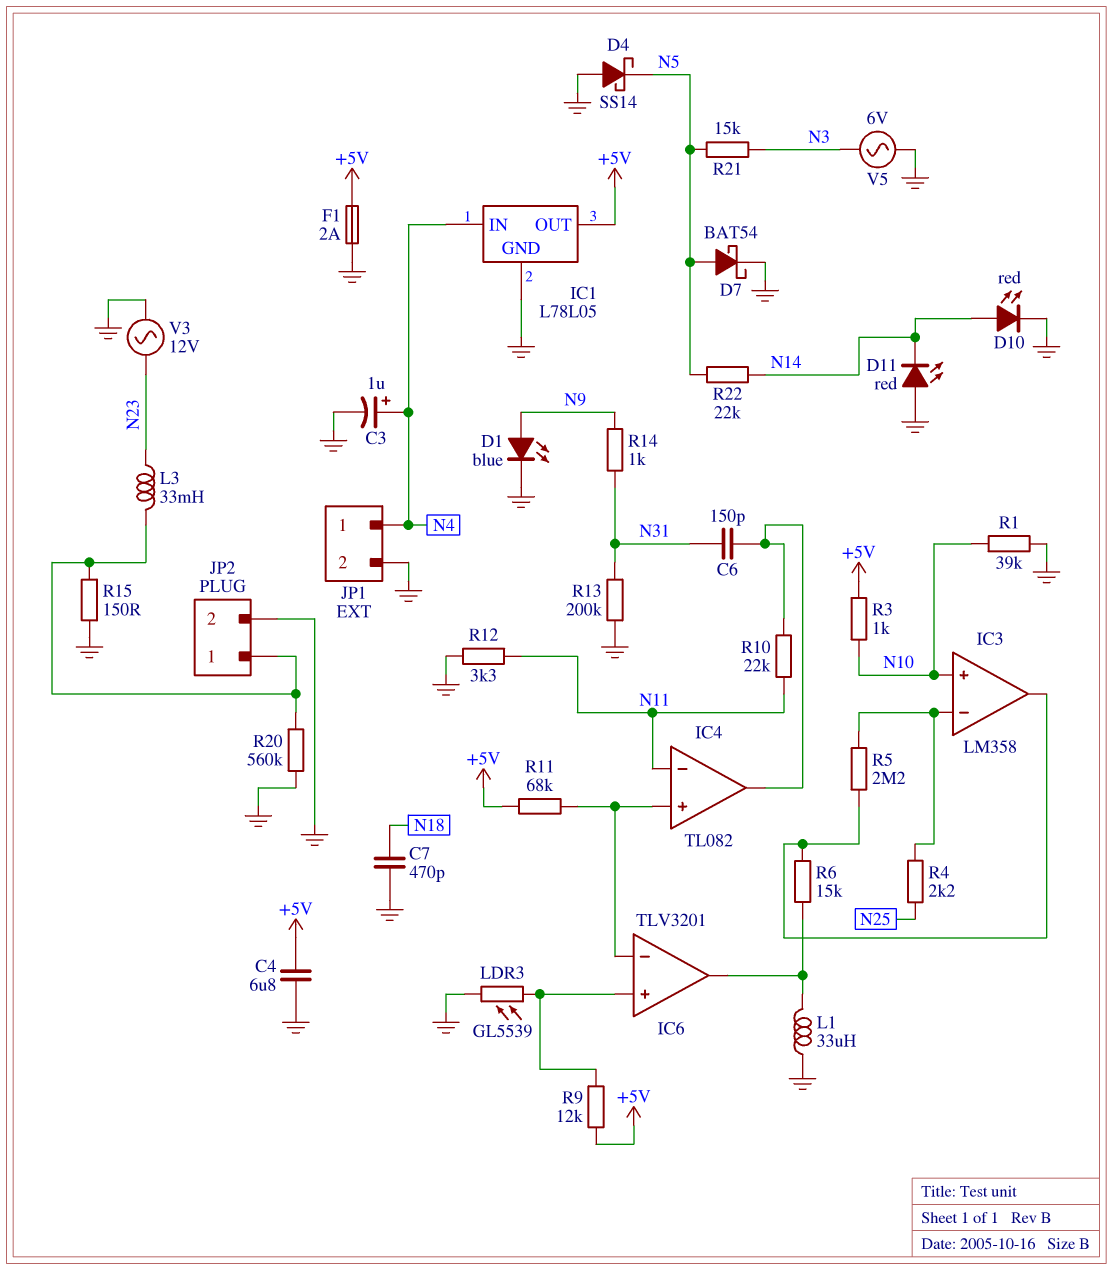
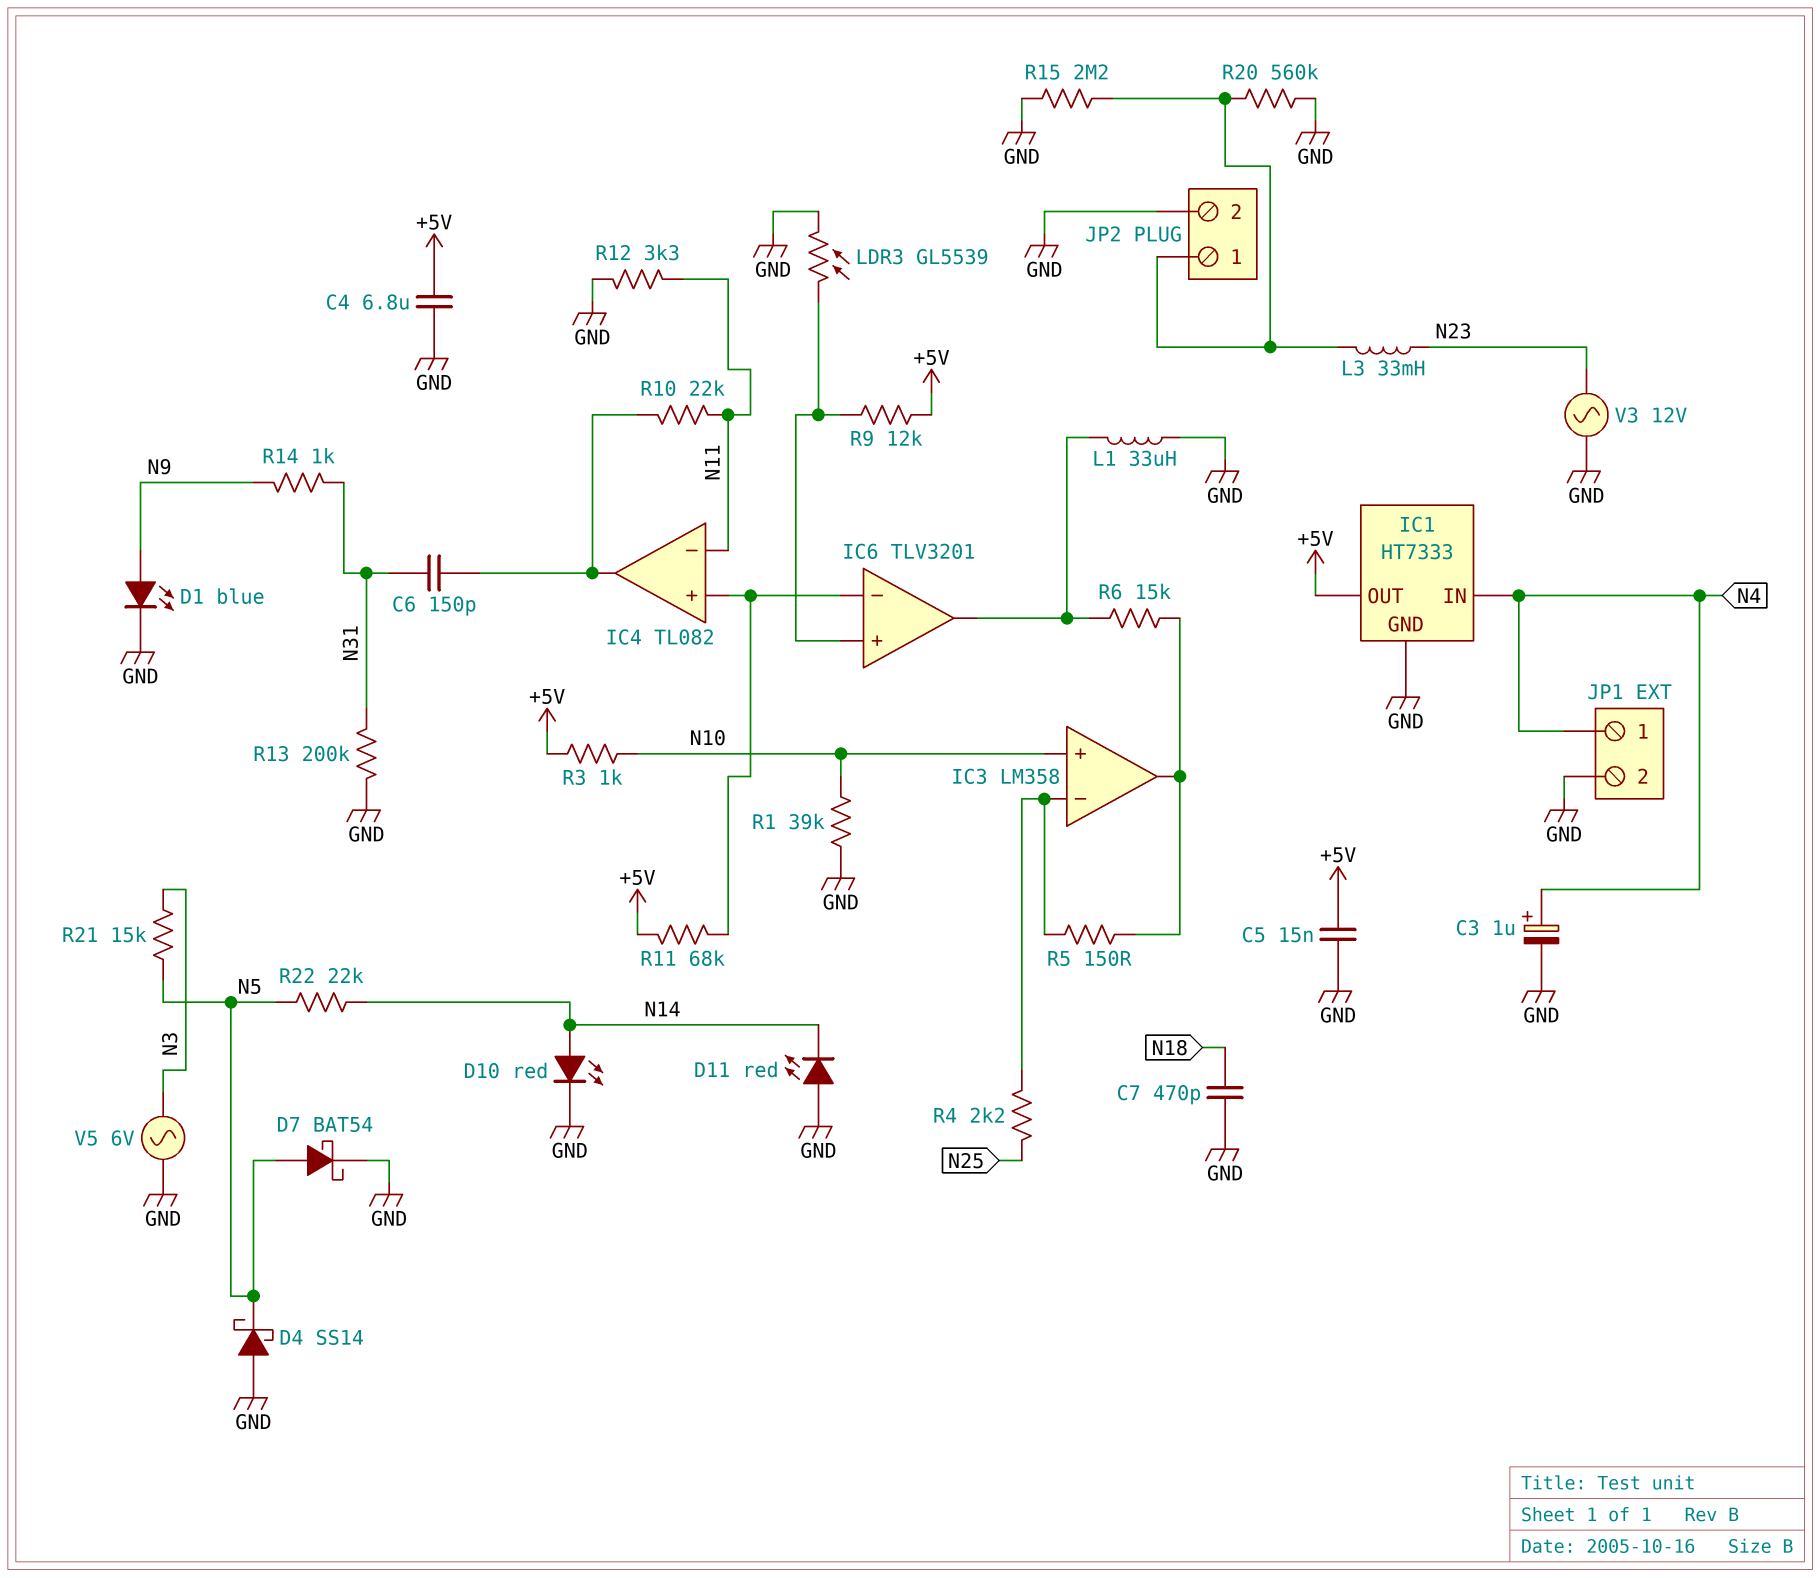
C5: none -> 15nF (+5V, GND)
F1: 2A (+5V, GND) -> none
IC1: L78L05 -> HT7333
R5: 2.2M (IC3/in-, IC3/out) -> 150 (IC3/in-, IC3/out)
R15: 150 (GND, JP2/1) -> 2.2M (GND, JP2/1)

